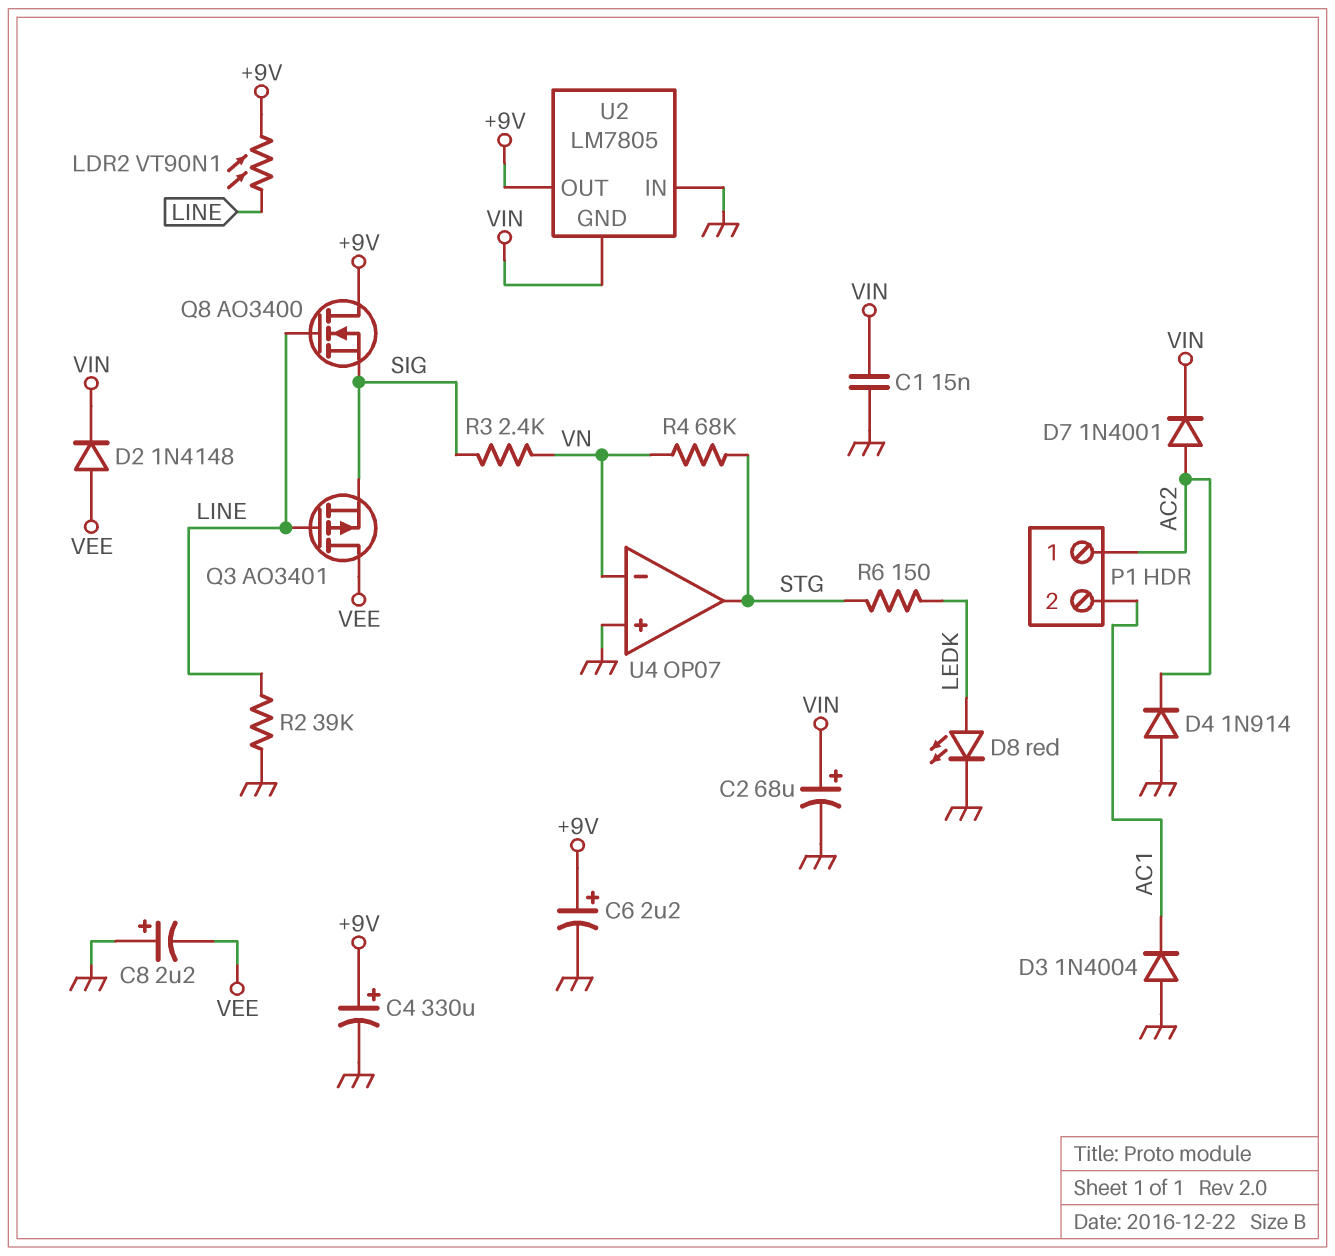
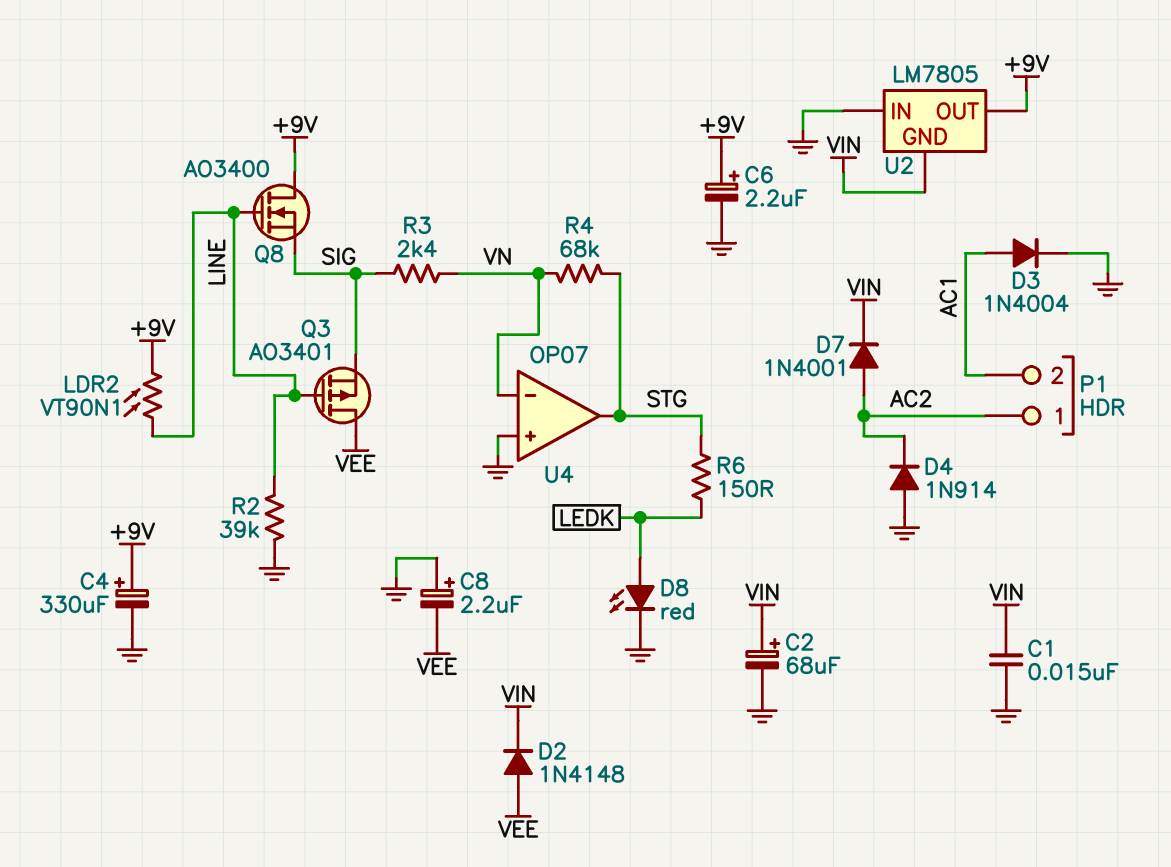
D3: diode 1N4004 (A GND, K AC1) -> diode 1N4004 (A AC1, K GND)

